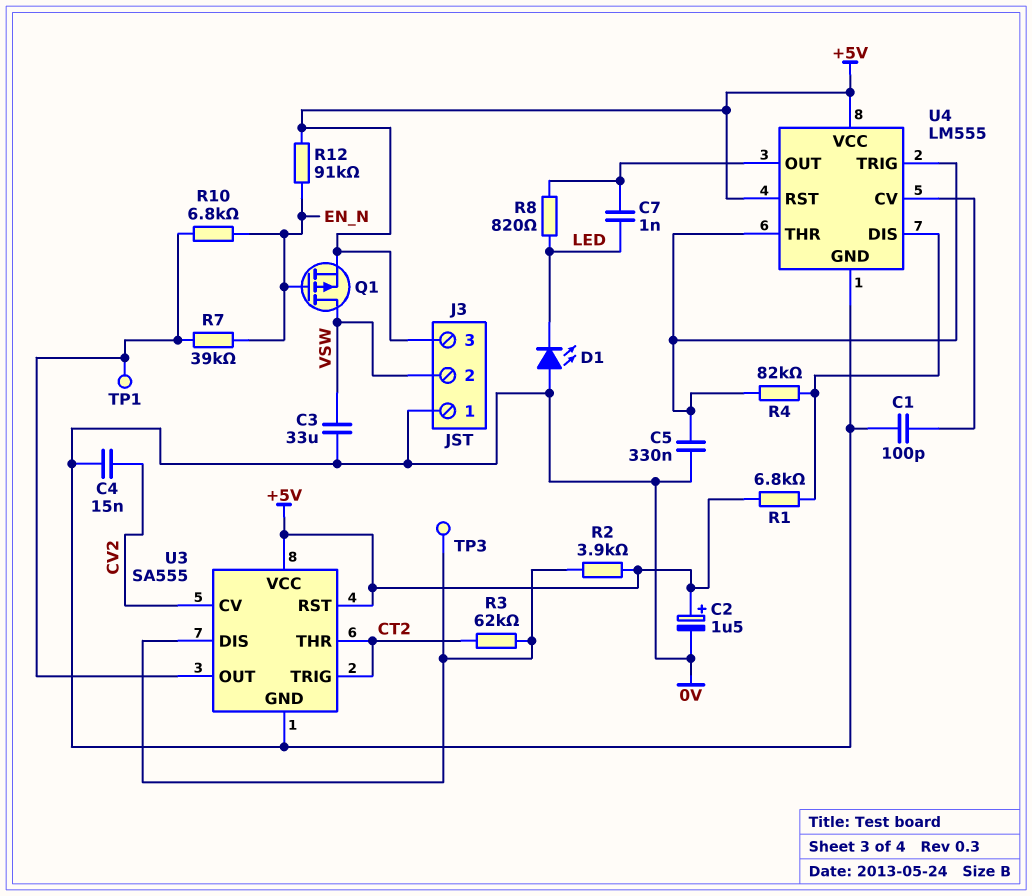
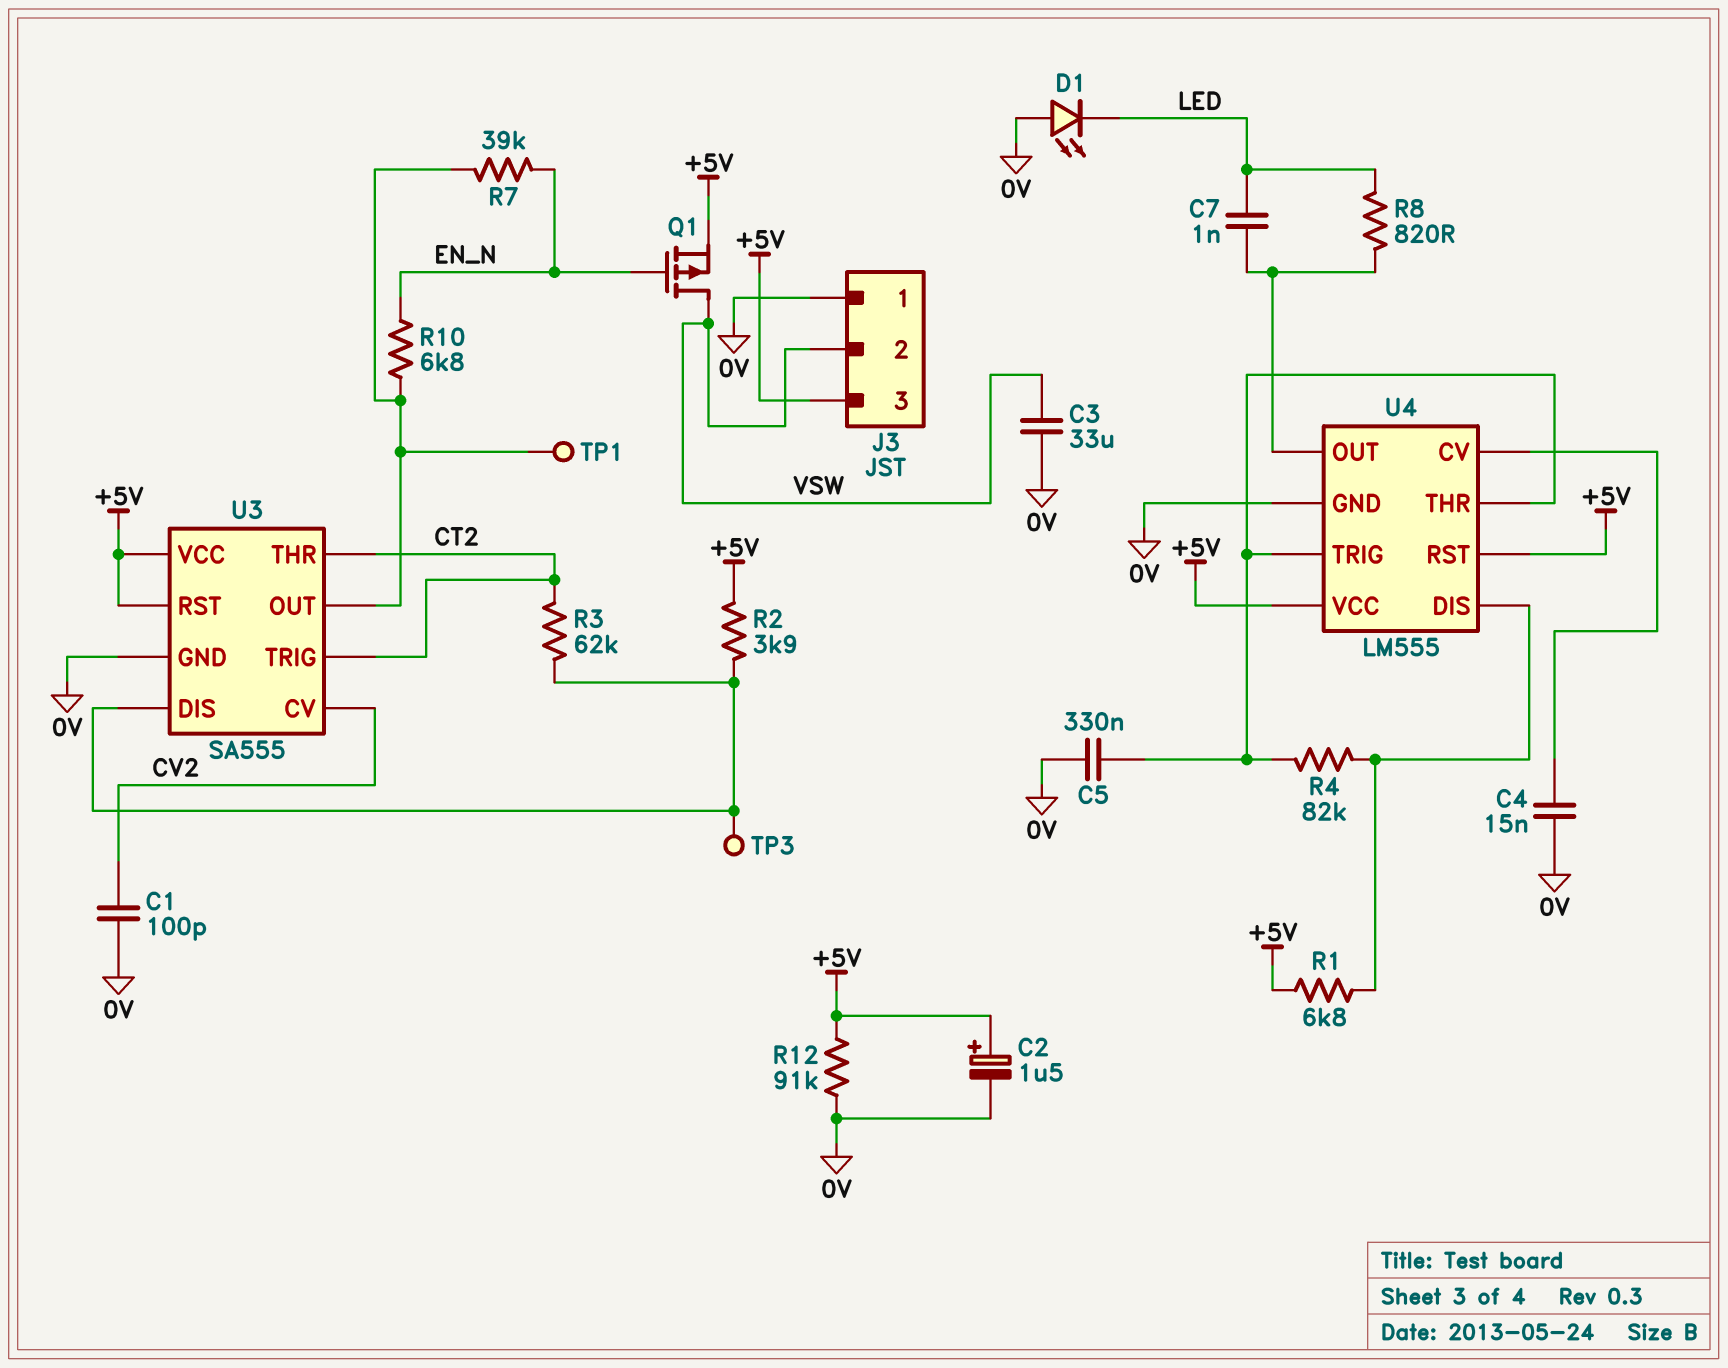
C1: 100pF (0V, U4/CV) -> 100pF (0V, CV2)
C4: 15nF (0V, CV2) -> 15nF (0V, U4/CV)
R12: 91k (+5V, EN_N) -> 91k (+5V, 0V)

